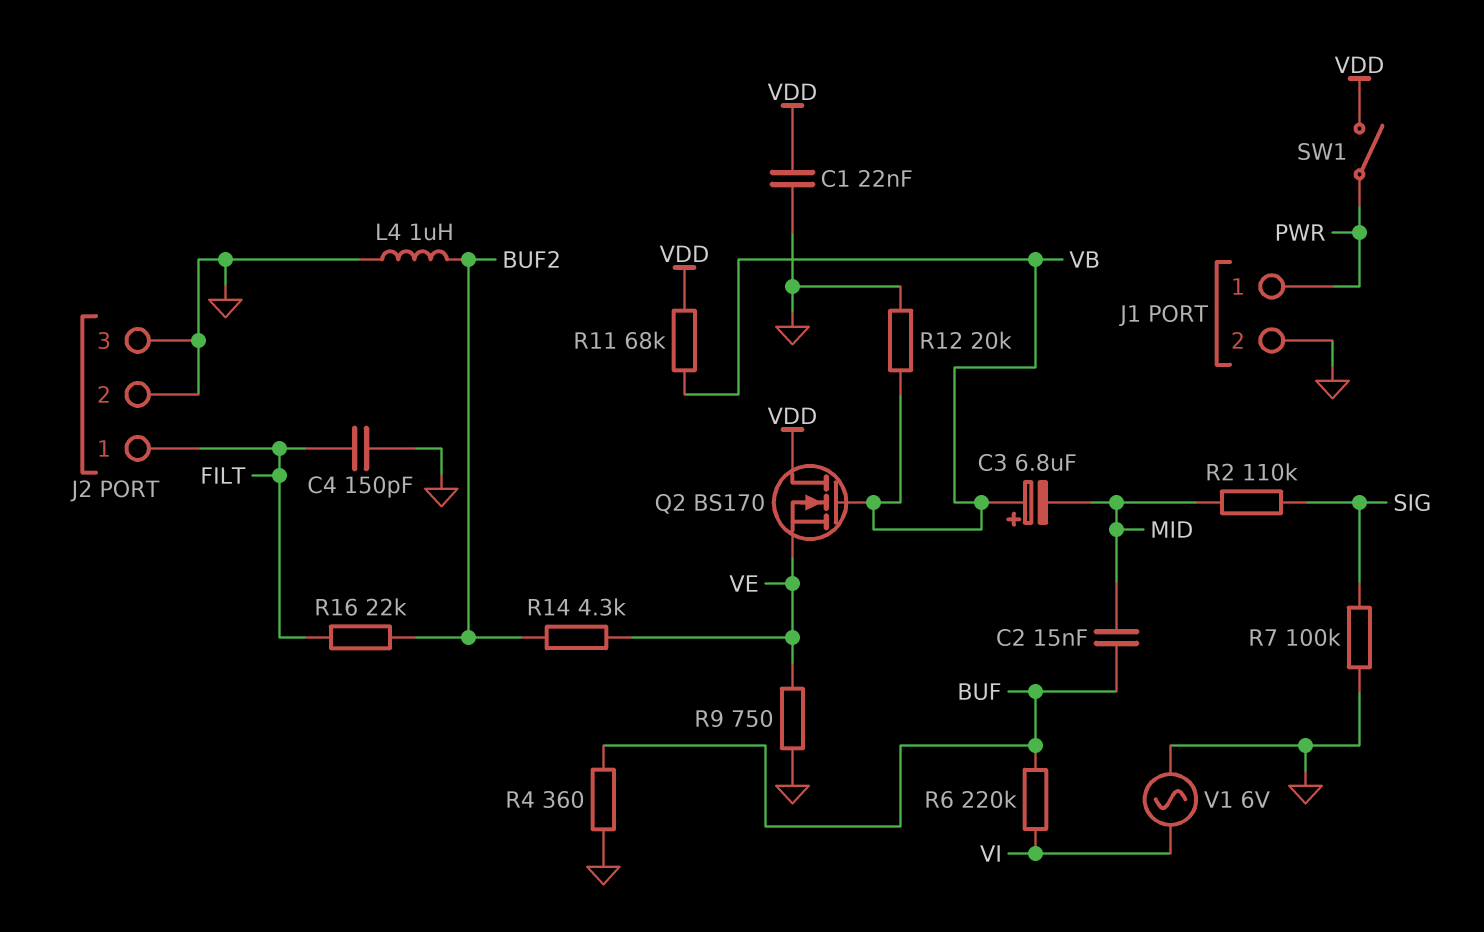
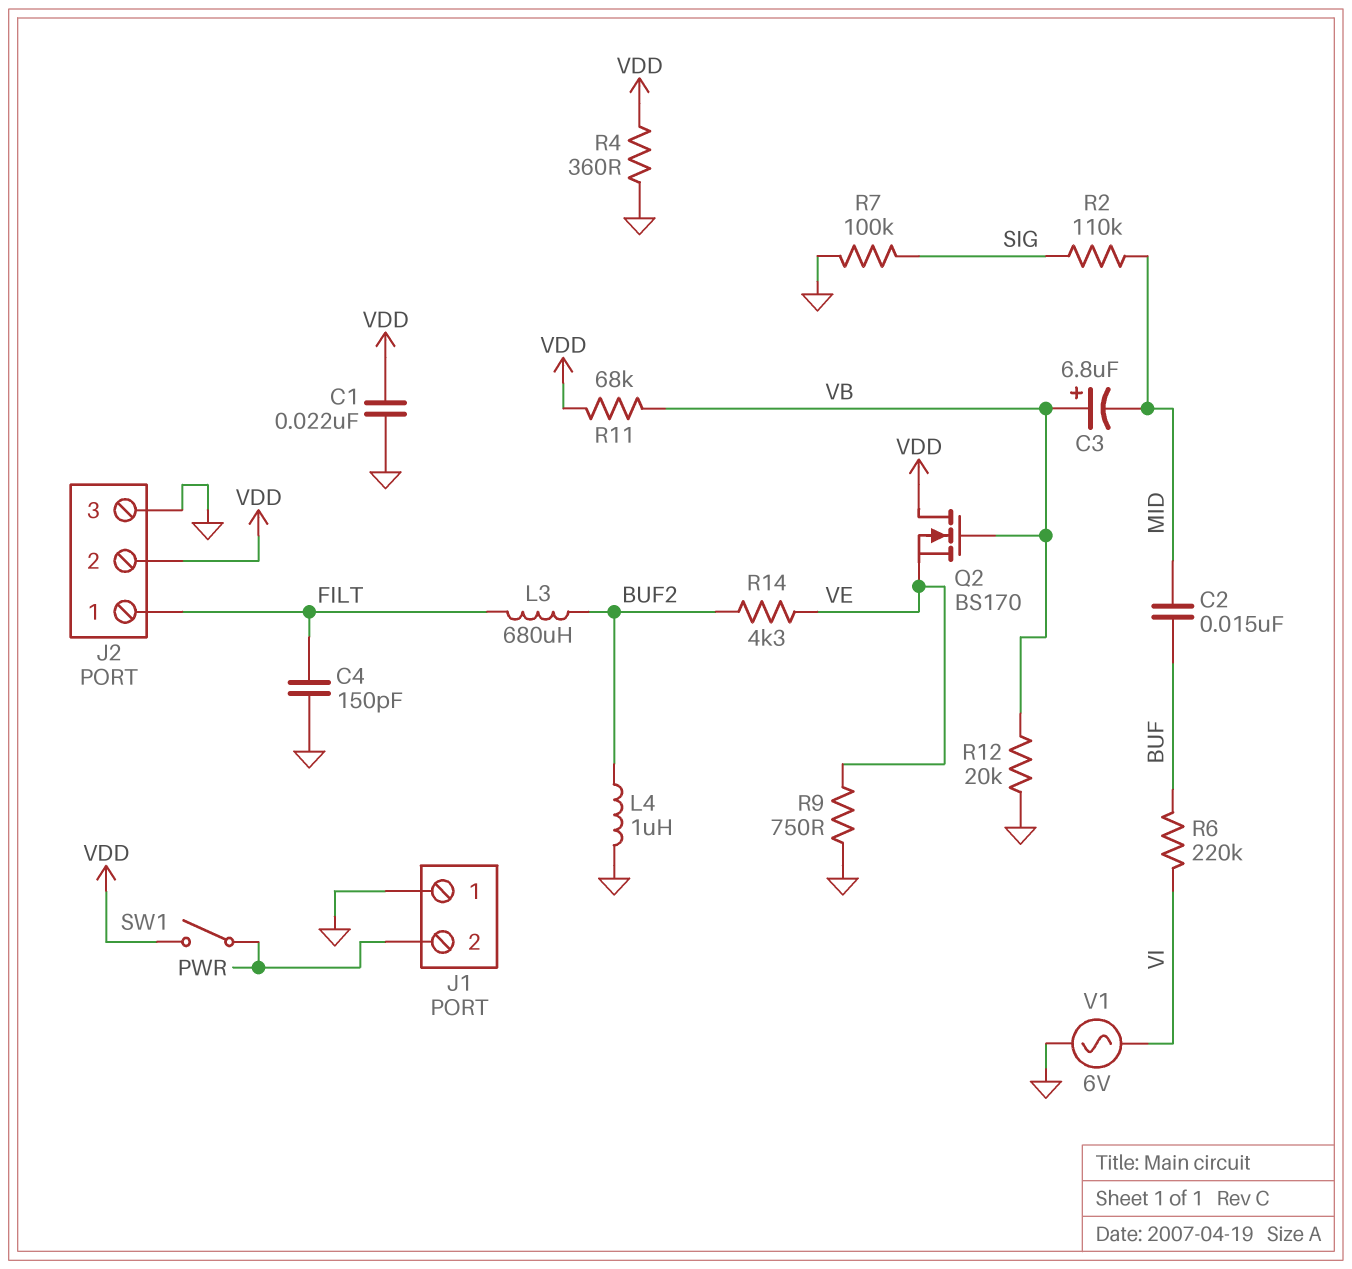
J1 pin 1: PWR -> GND
J1 pin 2: GND -> PWR
J2 pin 2: GND -> VDD
L3: none -> 680uH (BUF2, FILT)
R4: 360 (BUF, GND) -> 360 (GND, VDD)
R16: 22k (BUF2, FILT) -> none

